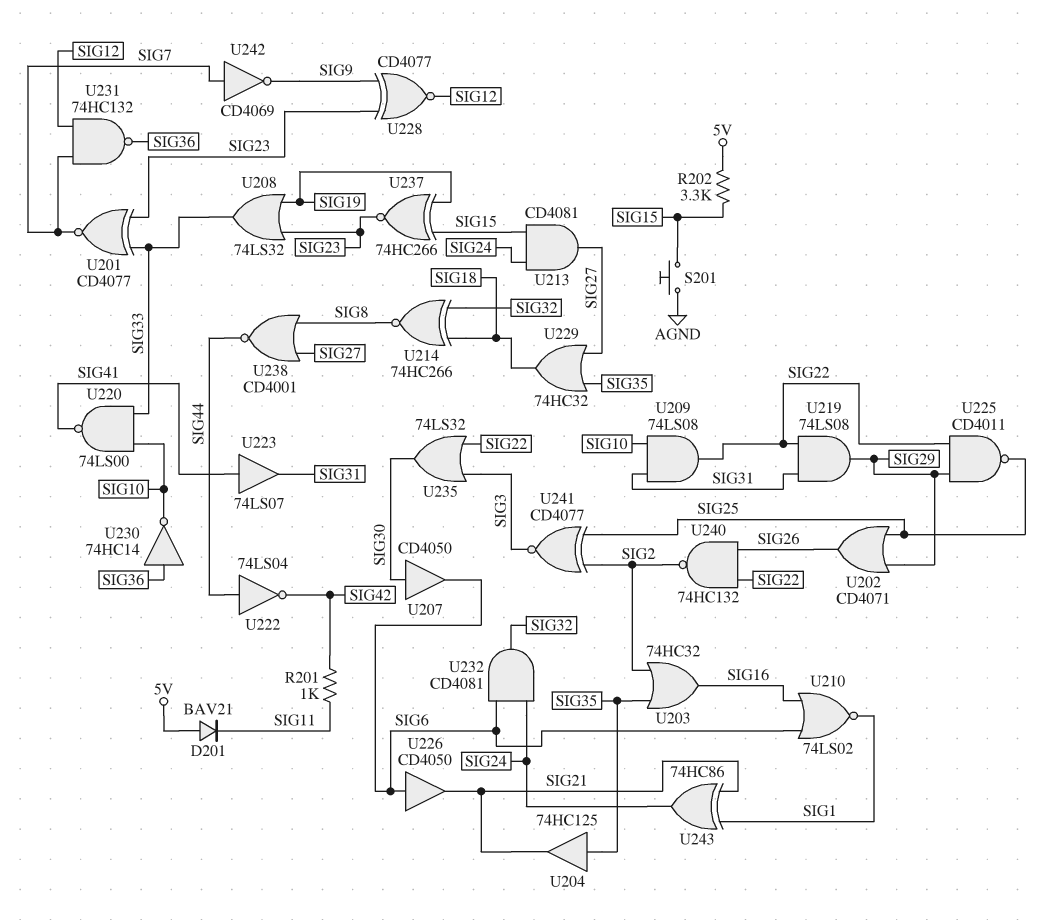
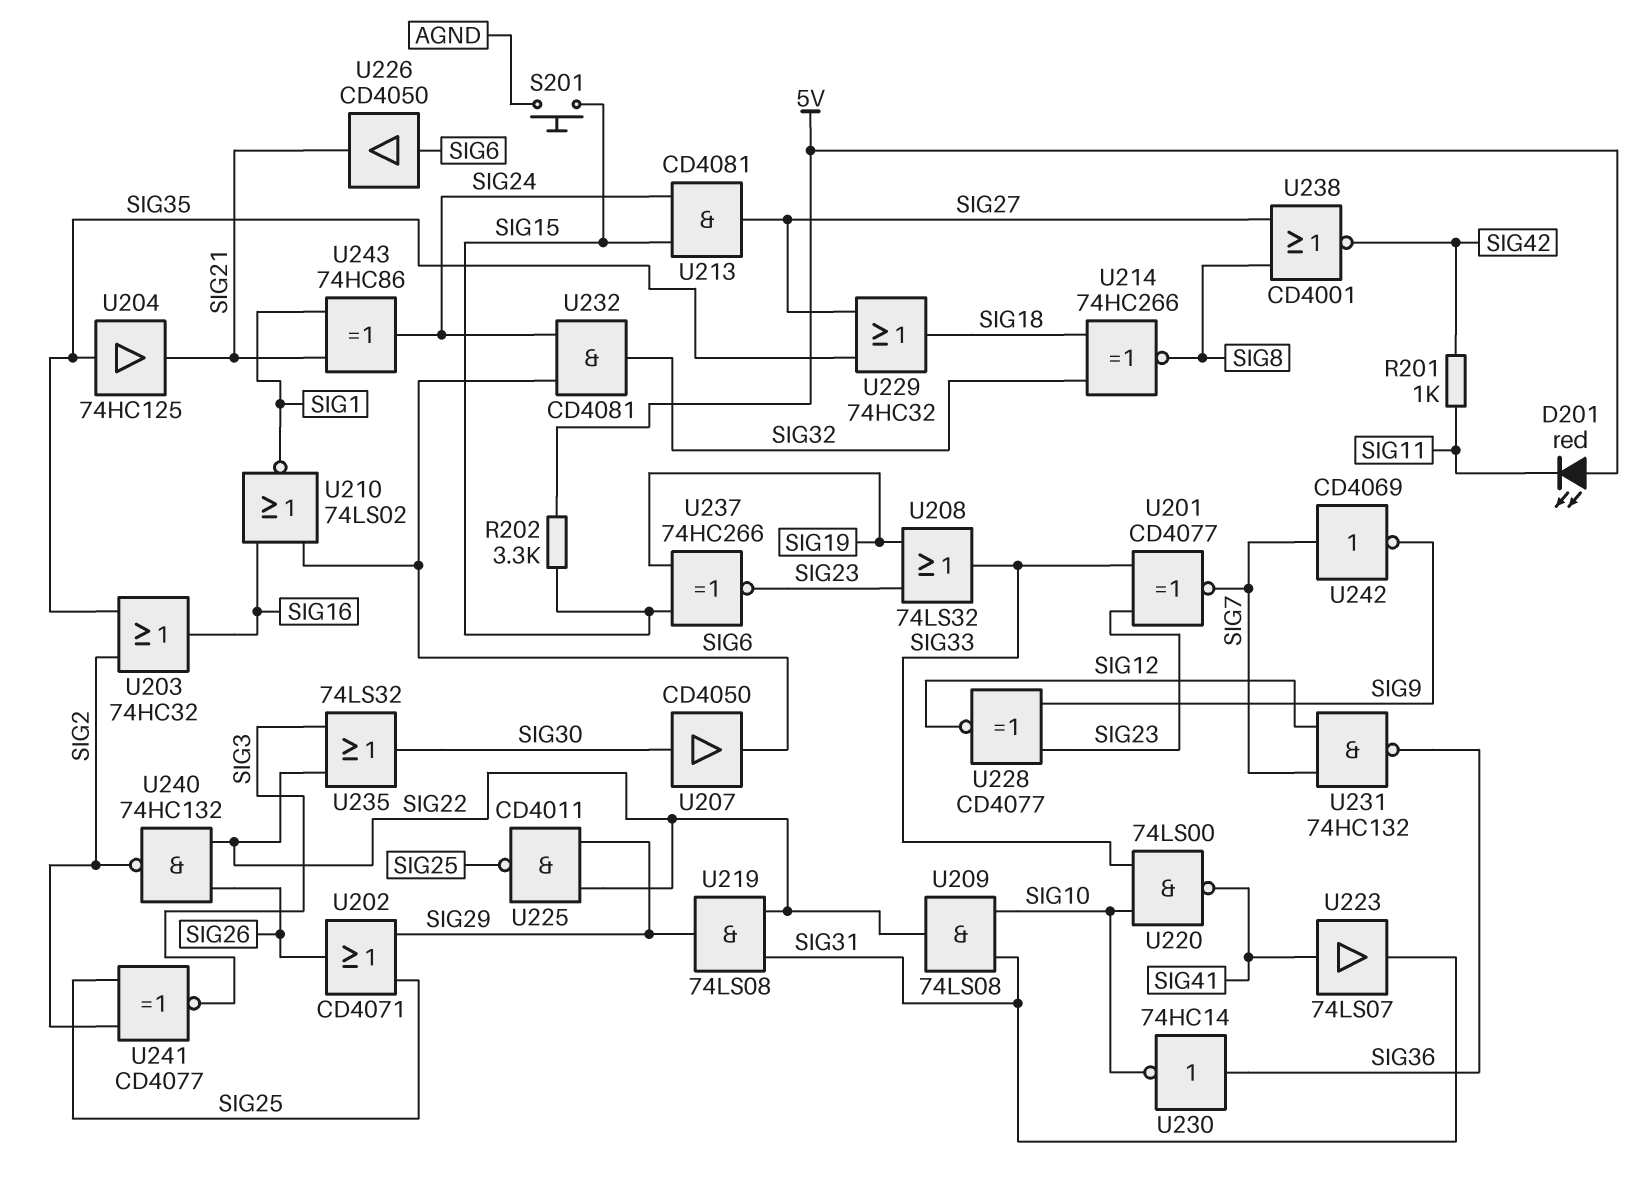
D201: diode BAV21 (A 5V, K SIG11) -> LED red (A 5V, K SIG11)
U222: NOT 74LS04 (in SIG44, out SIG42) -> none
U238: NOR CD4001 (in SIG8, in SIG27, out SIG44) -> NOR CD4001 (in SIG8, in SIG27, out SIG42)

